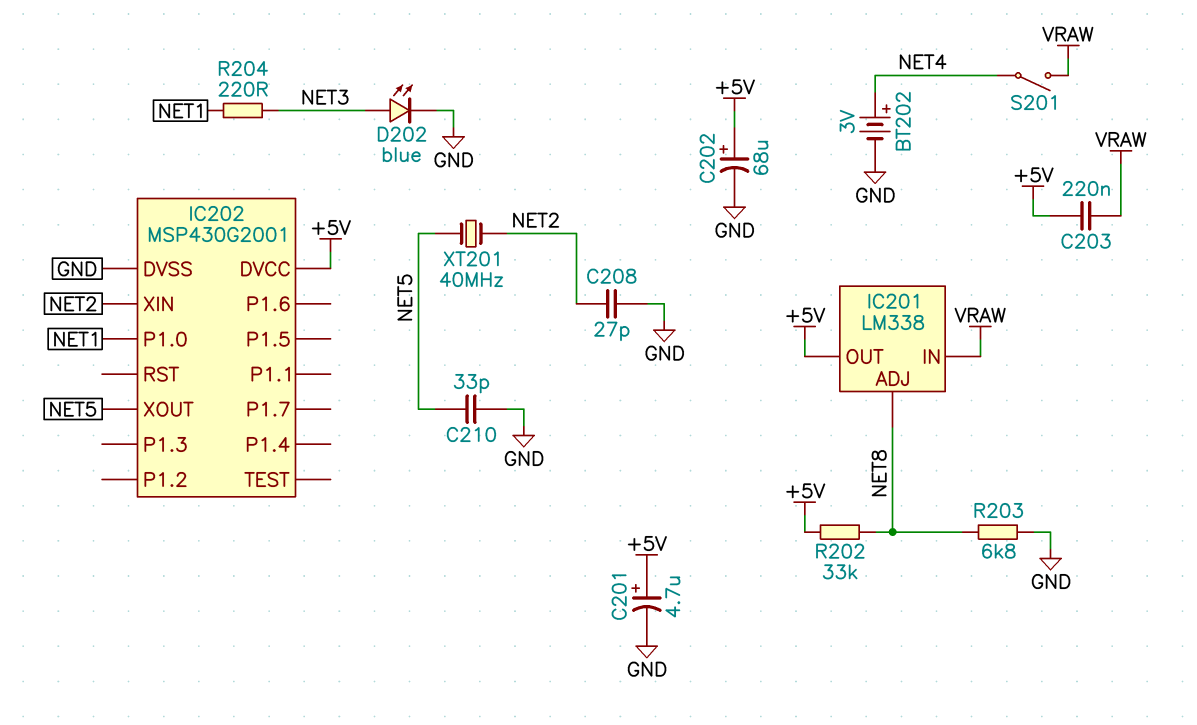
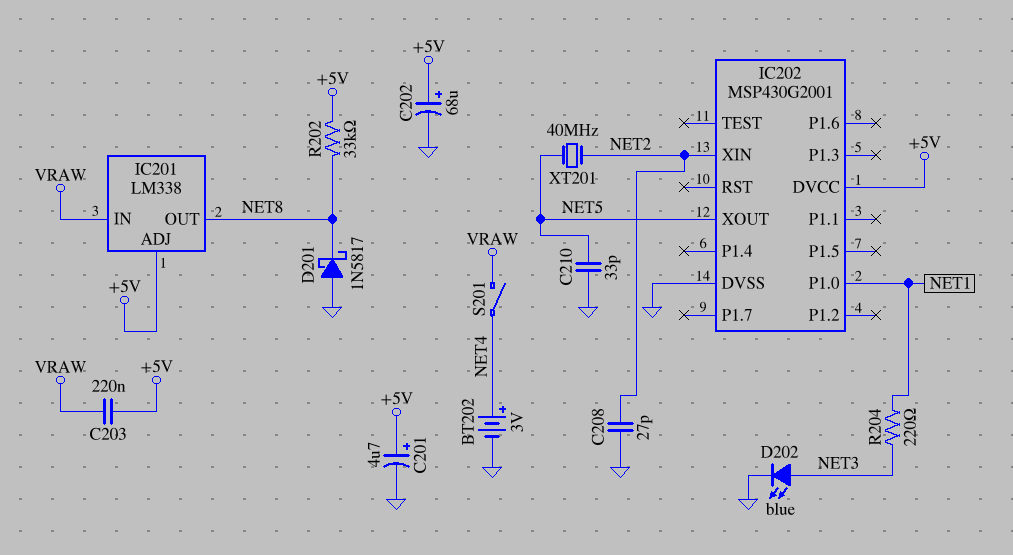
D201: none -> schottky 1N5817 (A GND, K NET8)
IC201 pin ADJ: NET8 -> +5V
IC201 pin OUT: +5V -> NET8
R203: 6.8k (GND, NET8) -> none

